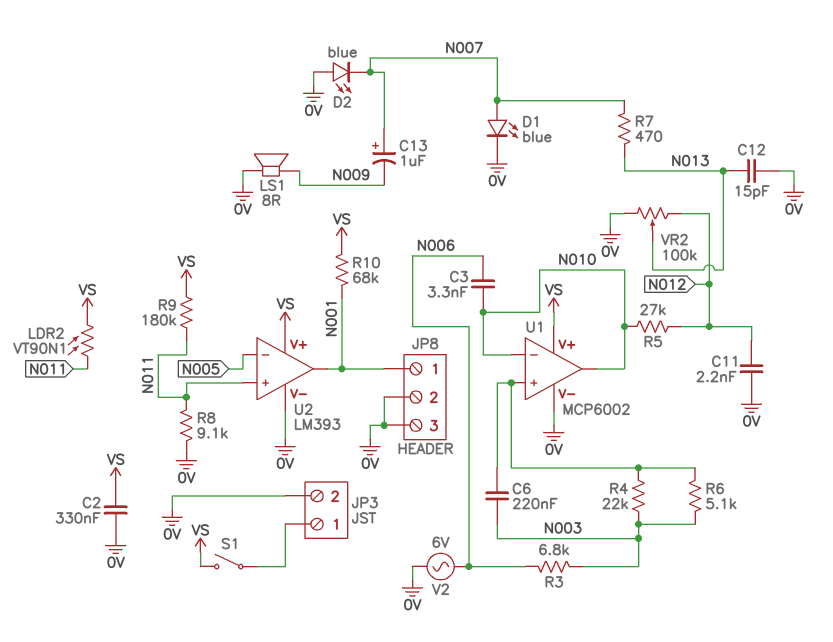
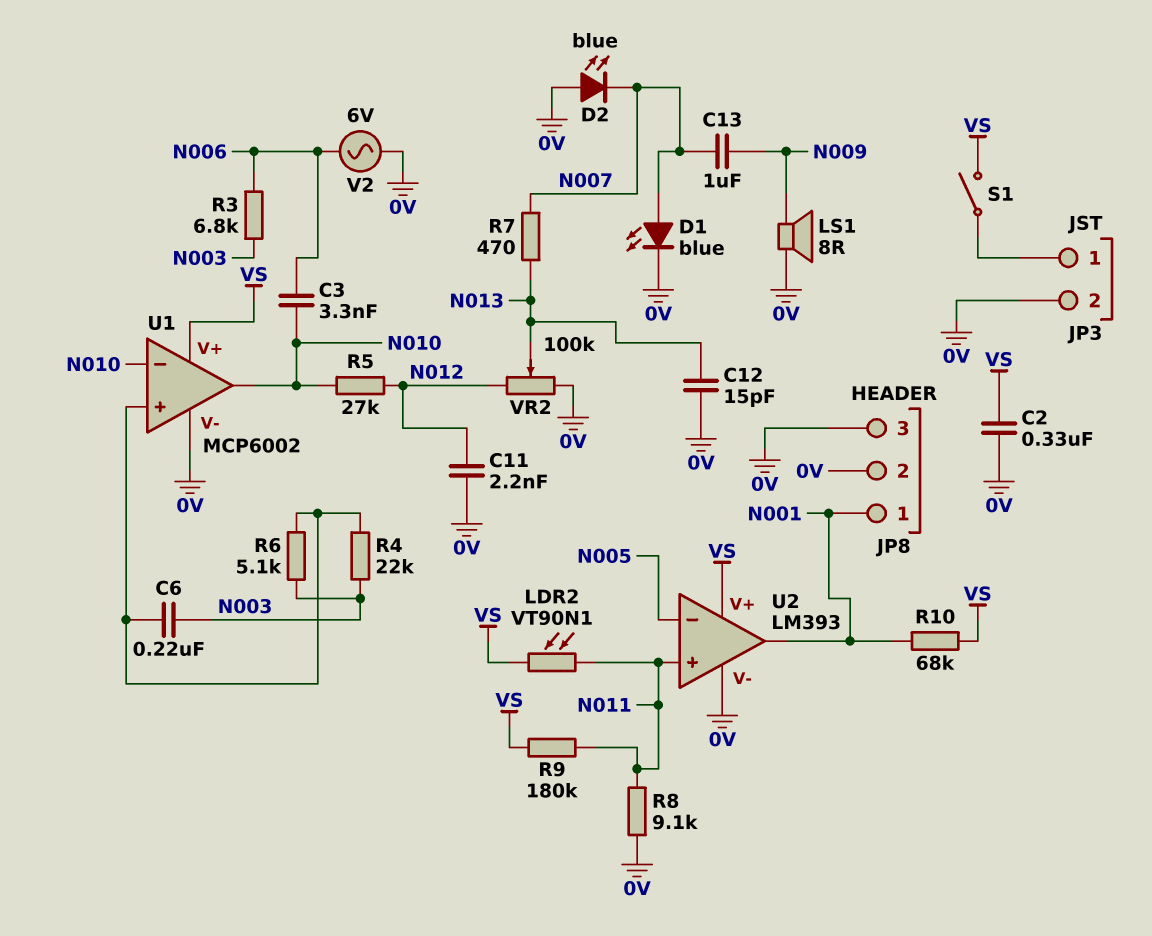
C13: 1uF (plus N007, minus N009) -> 1uF (N007, N009)

